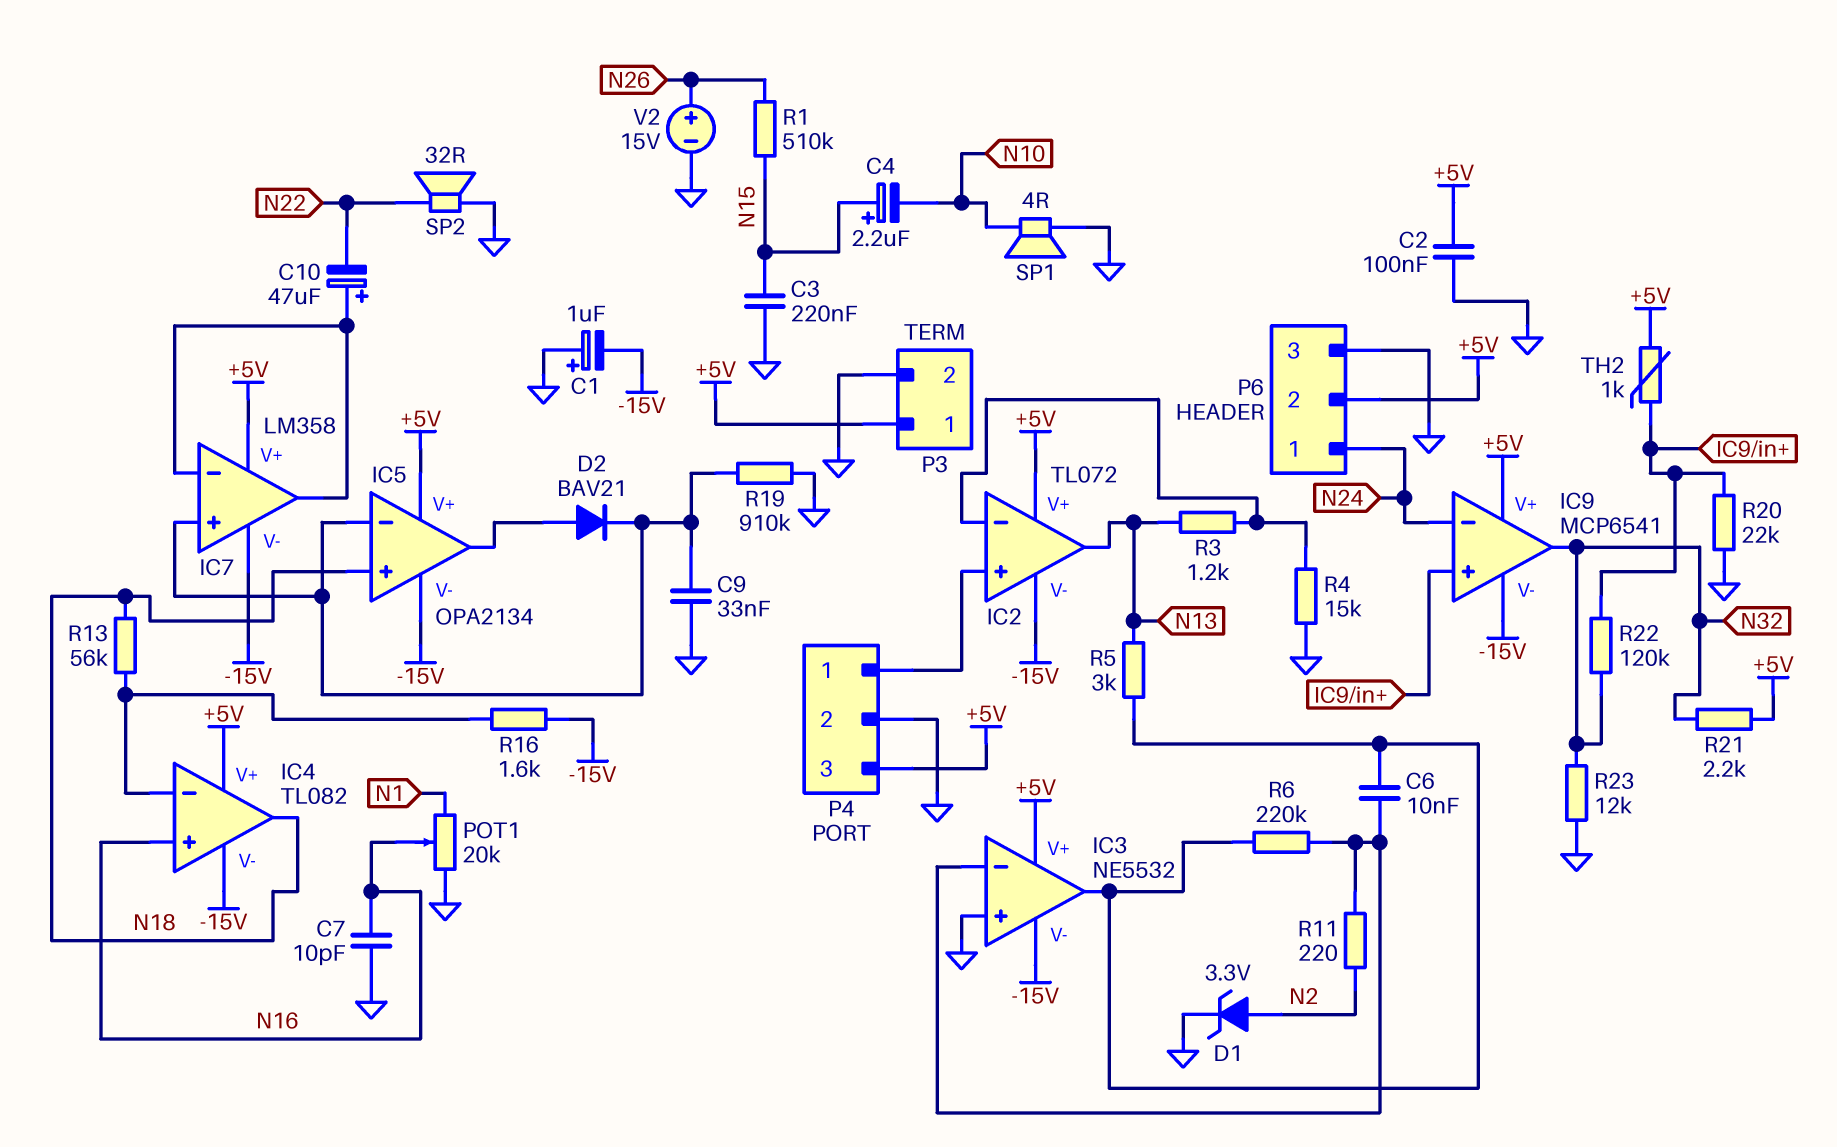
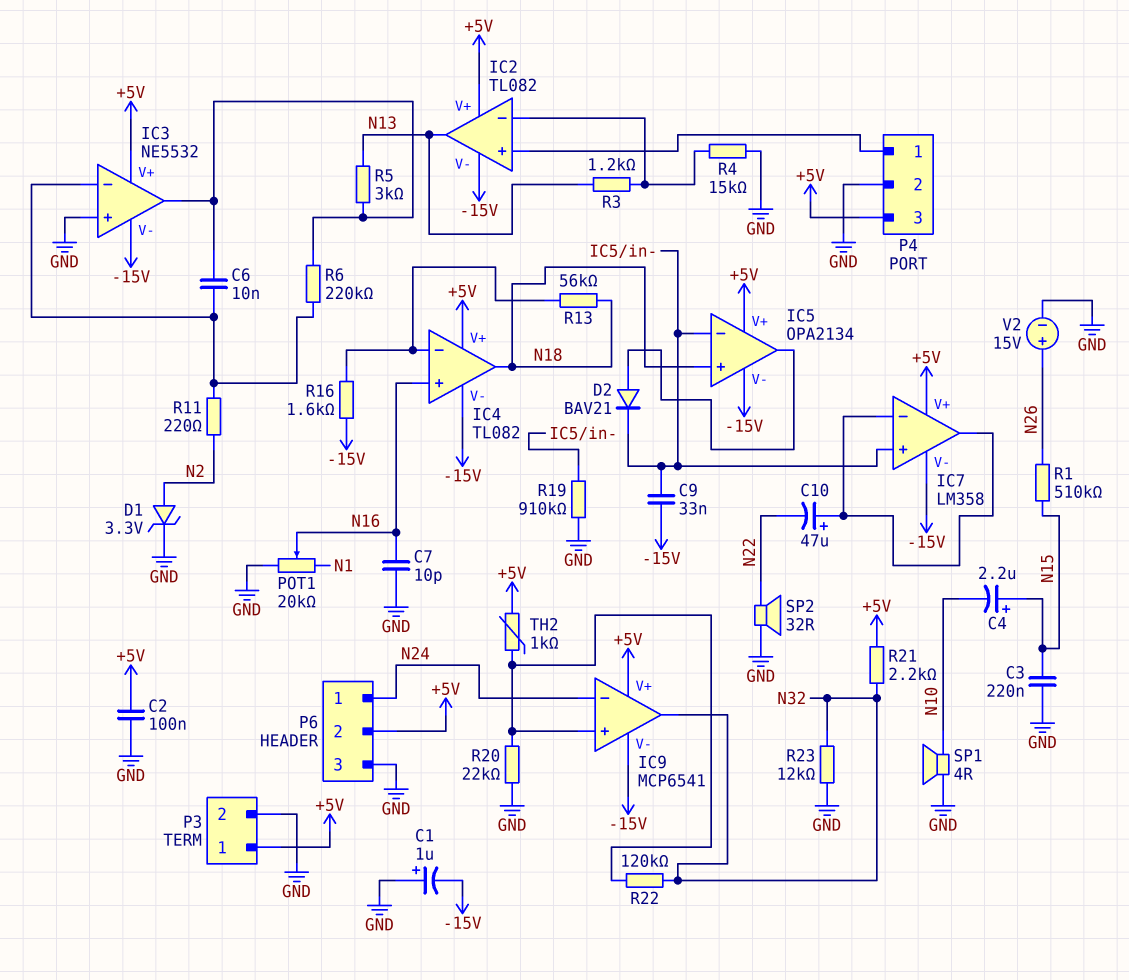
C9: 33nF (GND, IC5/in-) -> 33nF (-15V, IC5/in-)
IC2: TL072 -> TL082

